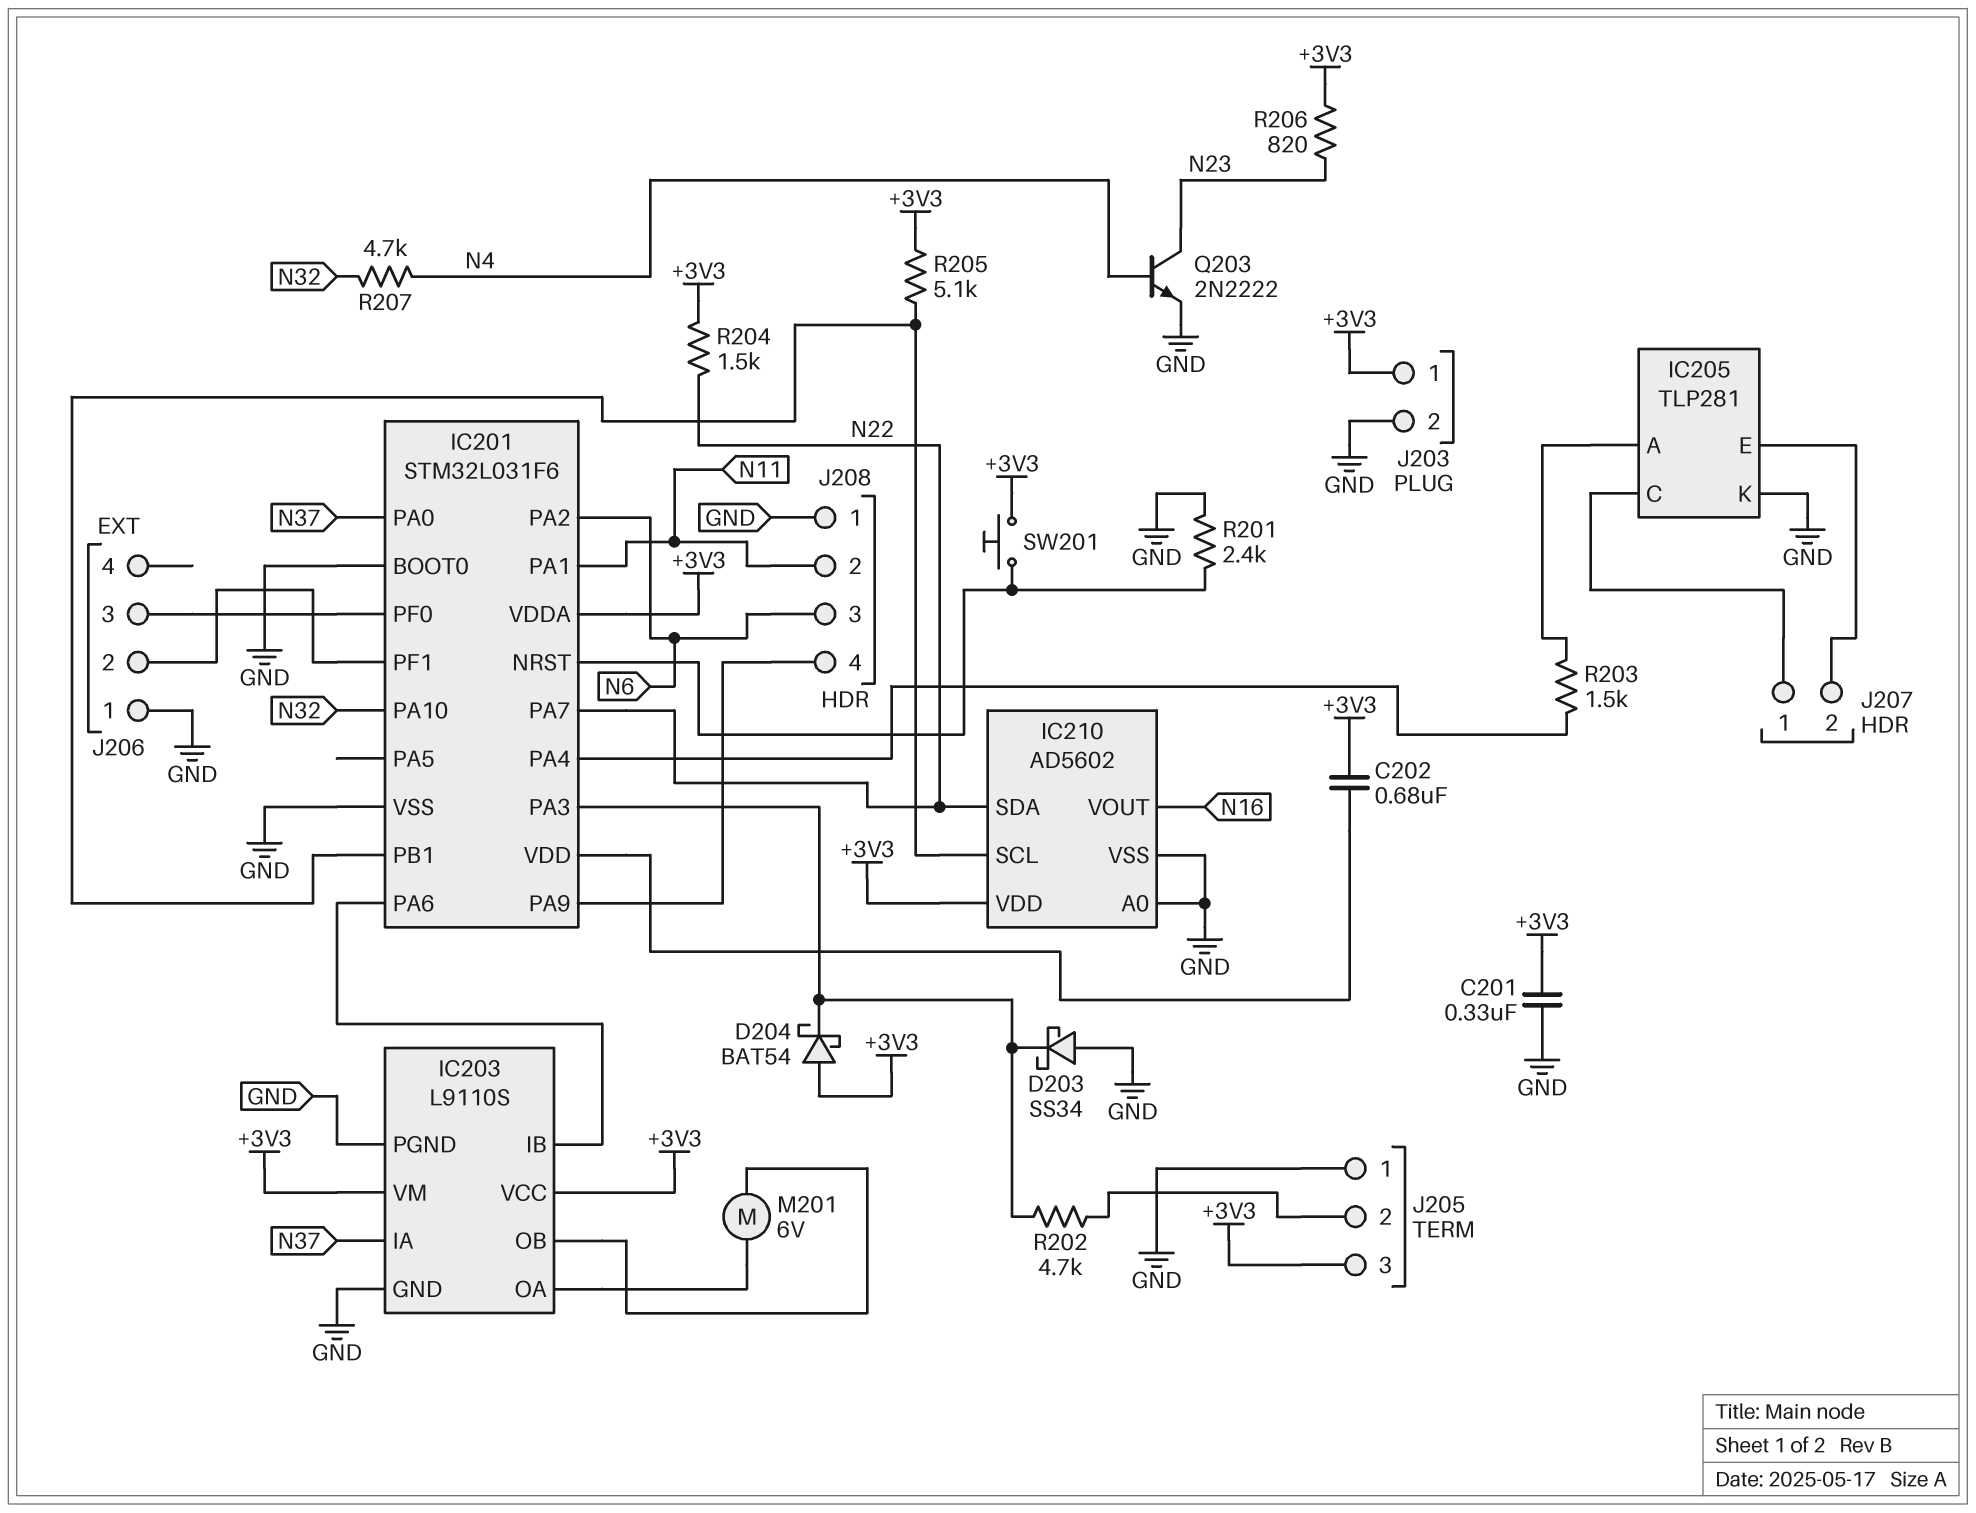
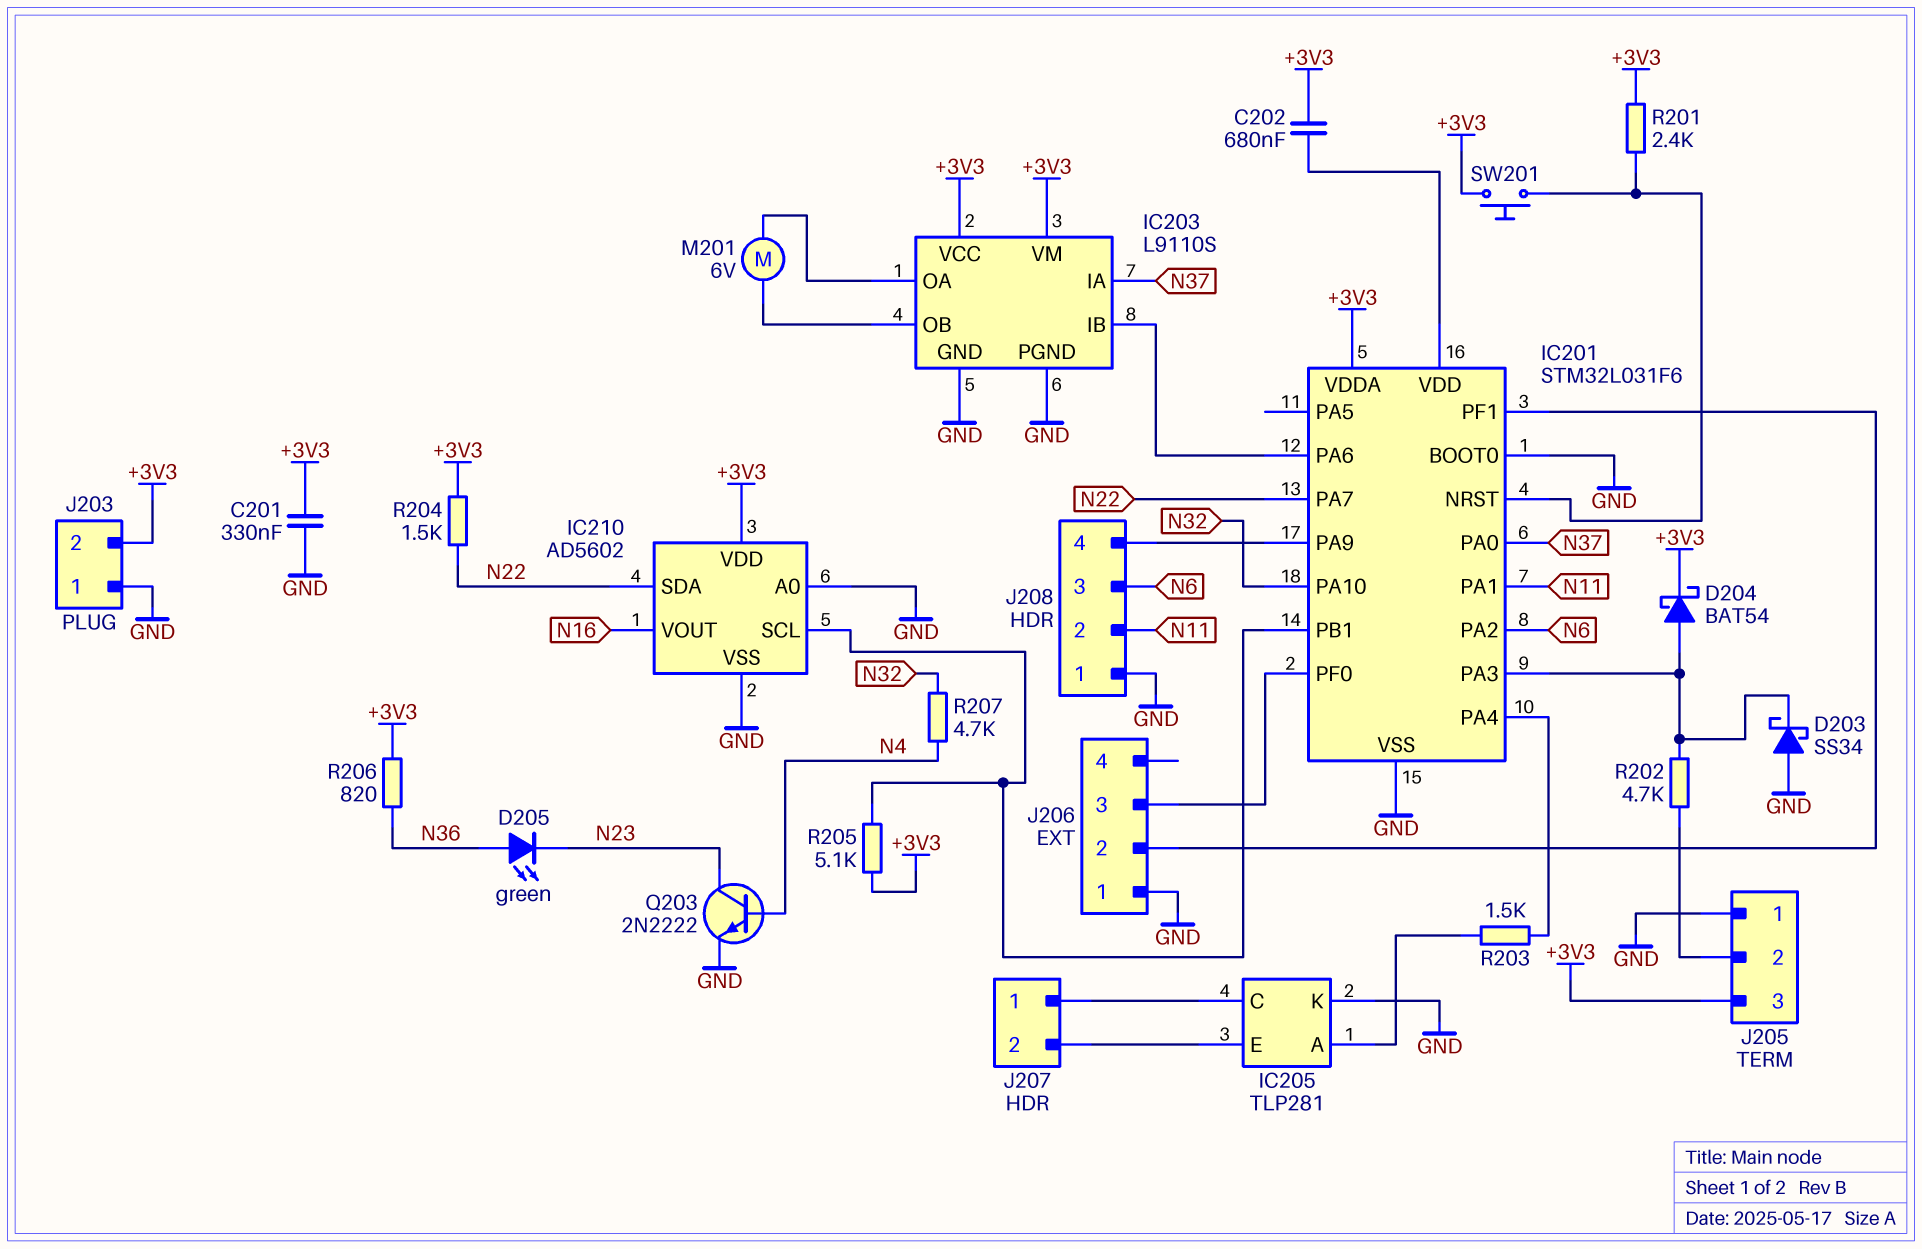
D204: schottky BAT54 (A +3V3, K IC201/PA3) -> schottky BAT54 (A IC201/PA3, K +3V3)
D205: none -> LED green (A N36, K N23)
J203 pin 1: +3V3 -> GND
J203 pin 2: GND -> +3V3
R201: 2.4k (GND, IC201/NRST) -> 2.4k (+3V3, IC201/NRST)
R206: 820 (+3V3, N23) -> 820 (+3V3, N36)

